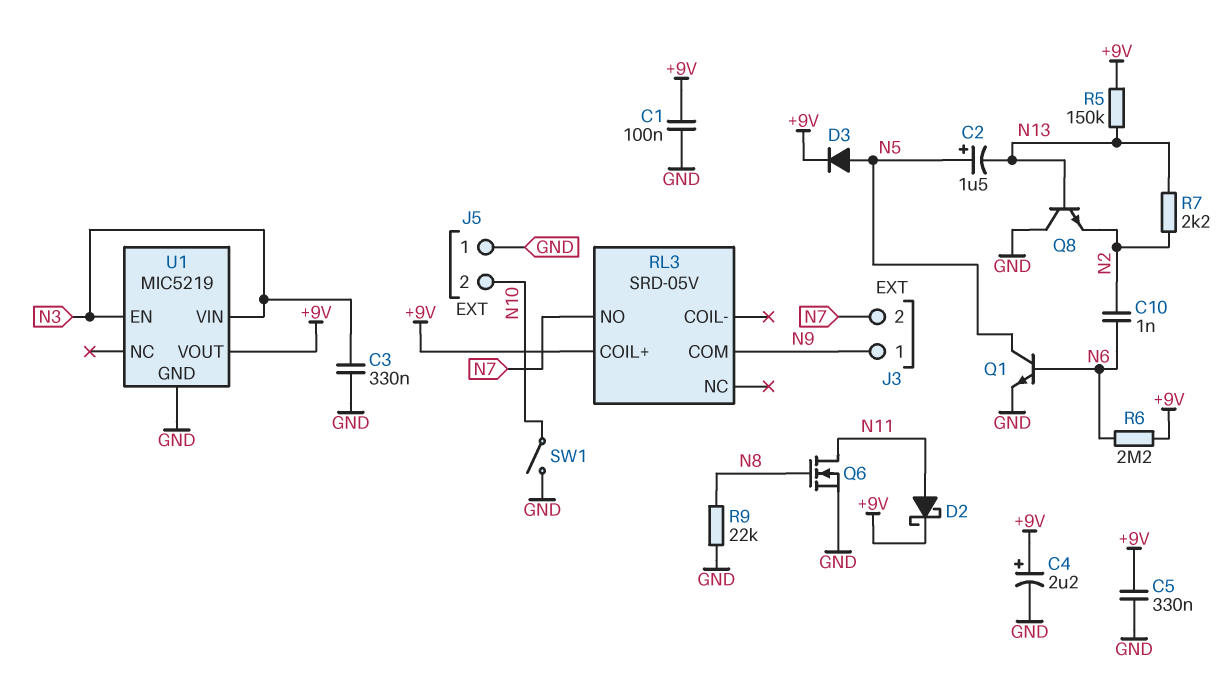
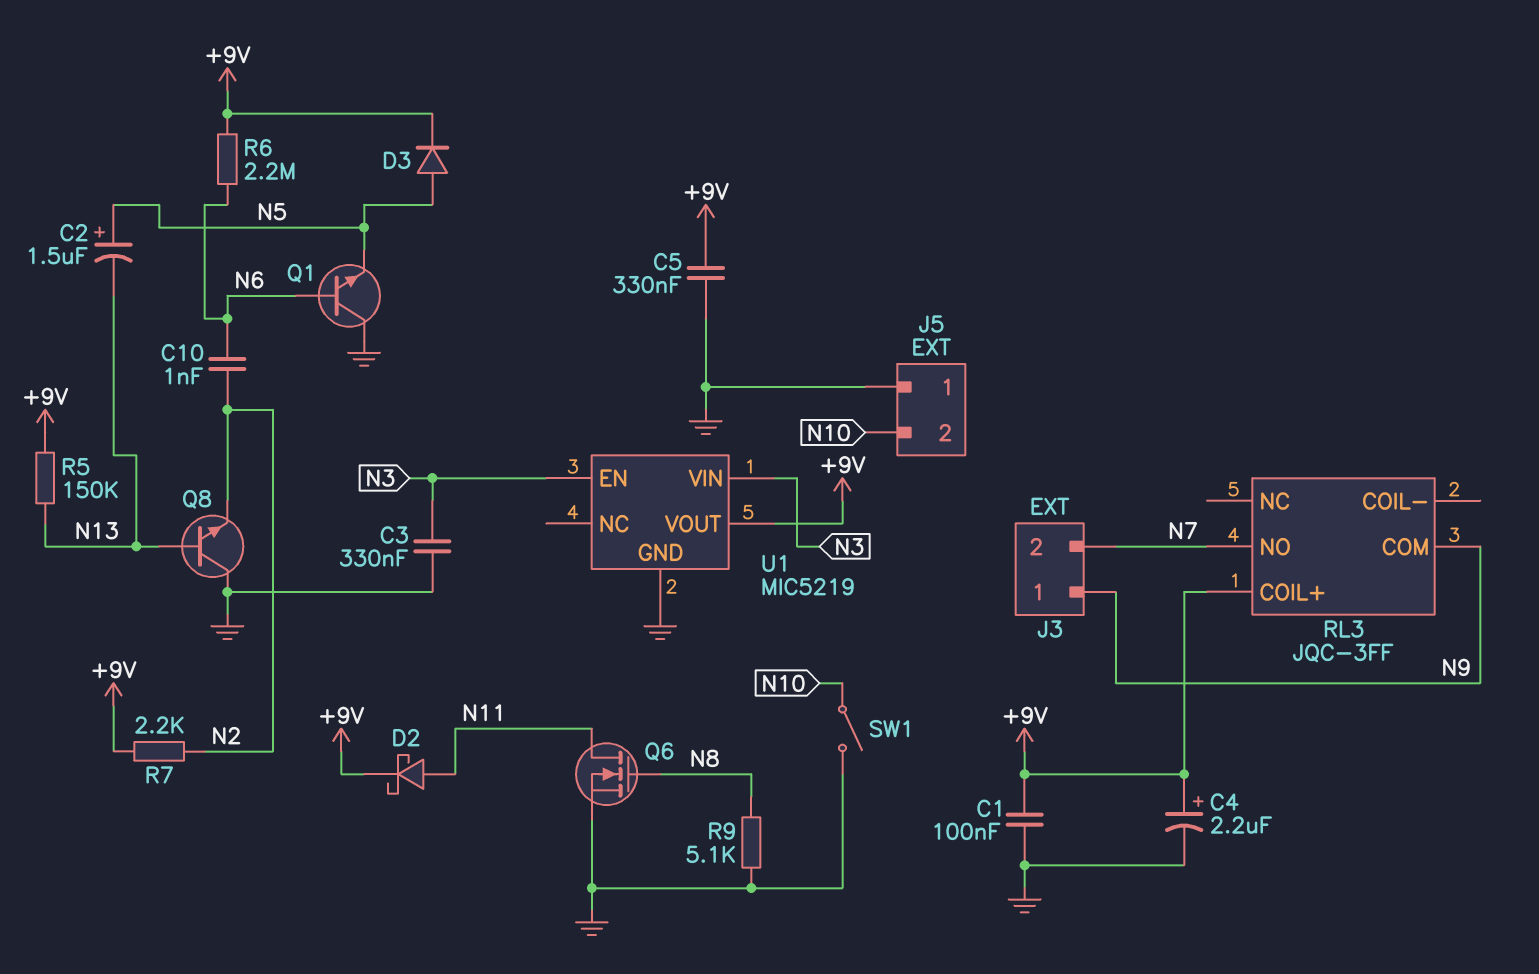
Q1: NPN (B N6, C N5, E GND) -> NPN (B N6, C GND, E N5)
R7: 2.2k (N2, N13) -> 2.2k (+9V, N2)
R9: 22k (GND, N8) -> 5.1k (GND, N8)
RL3: SRD-05V -> JQC-3FF

